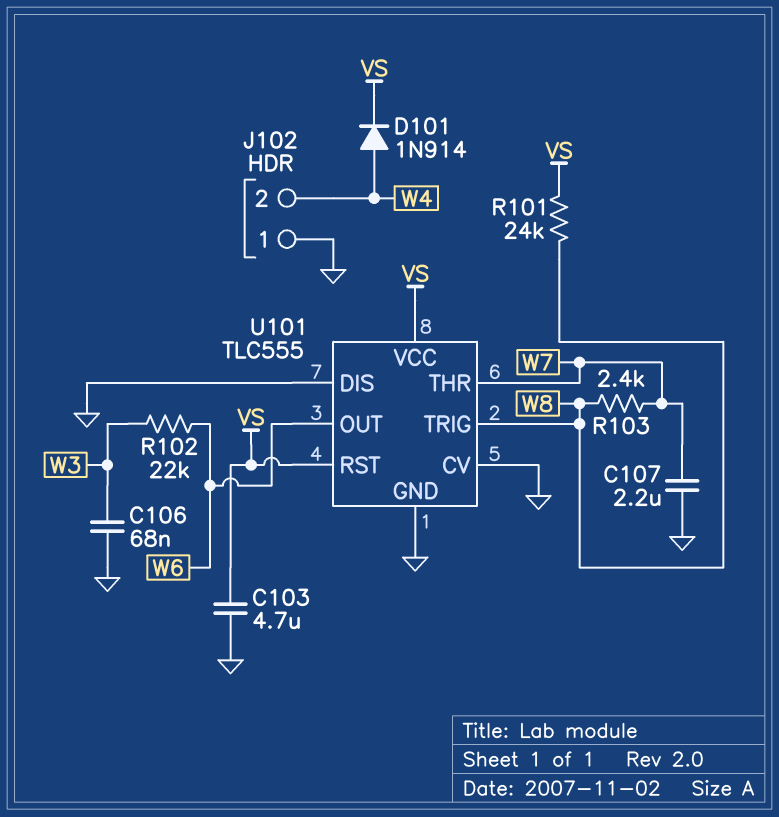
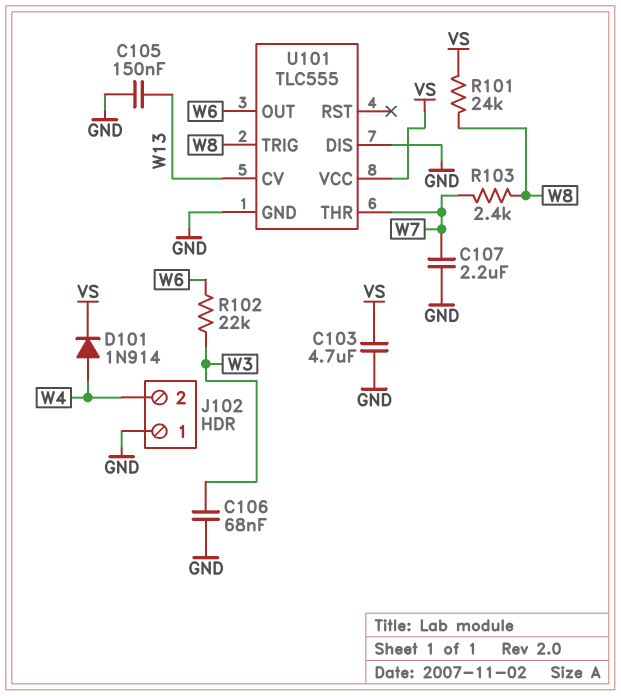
C105: none -> 150nF (GND, W13)
U101 pin CV: GND -> W13
U101 pin RST: VS -> none

